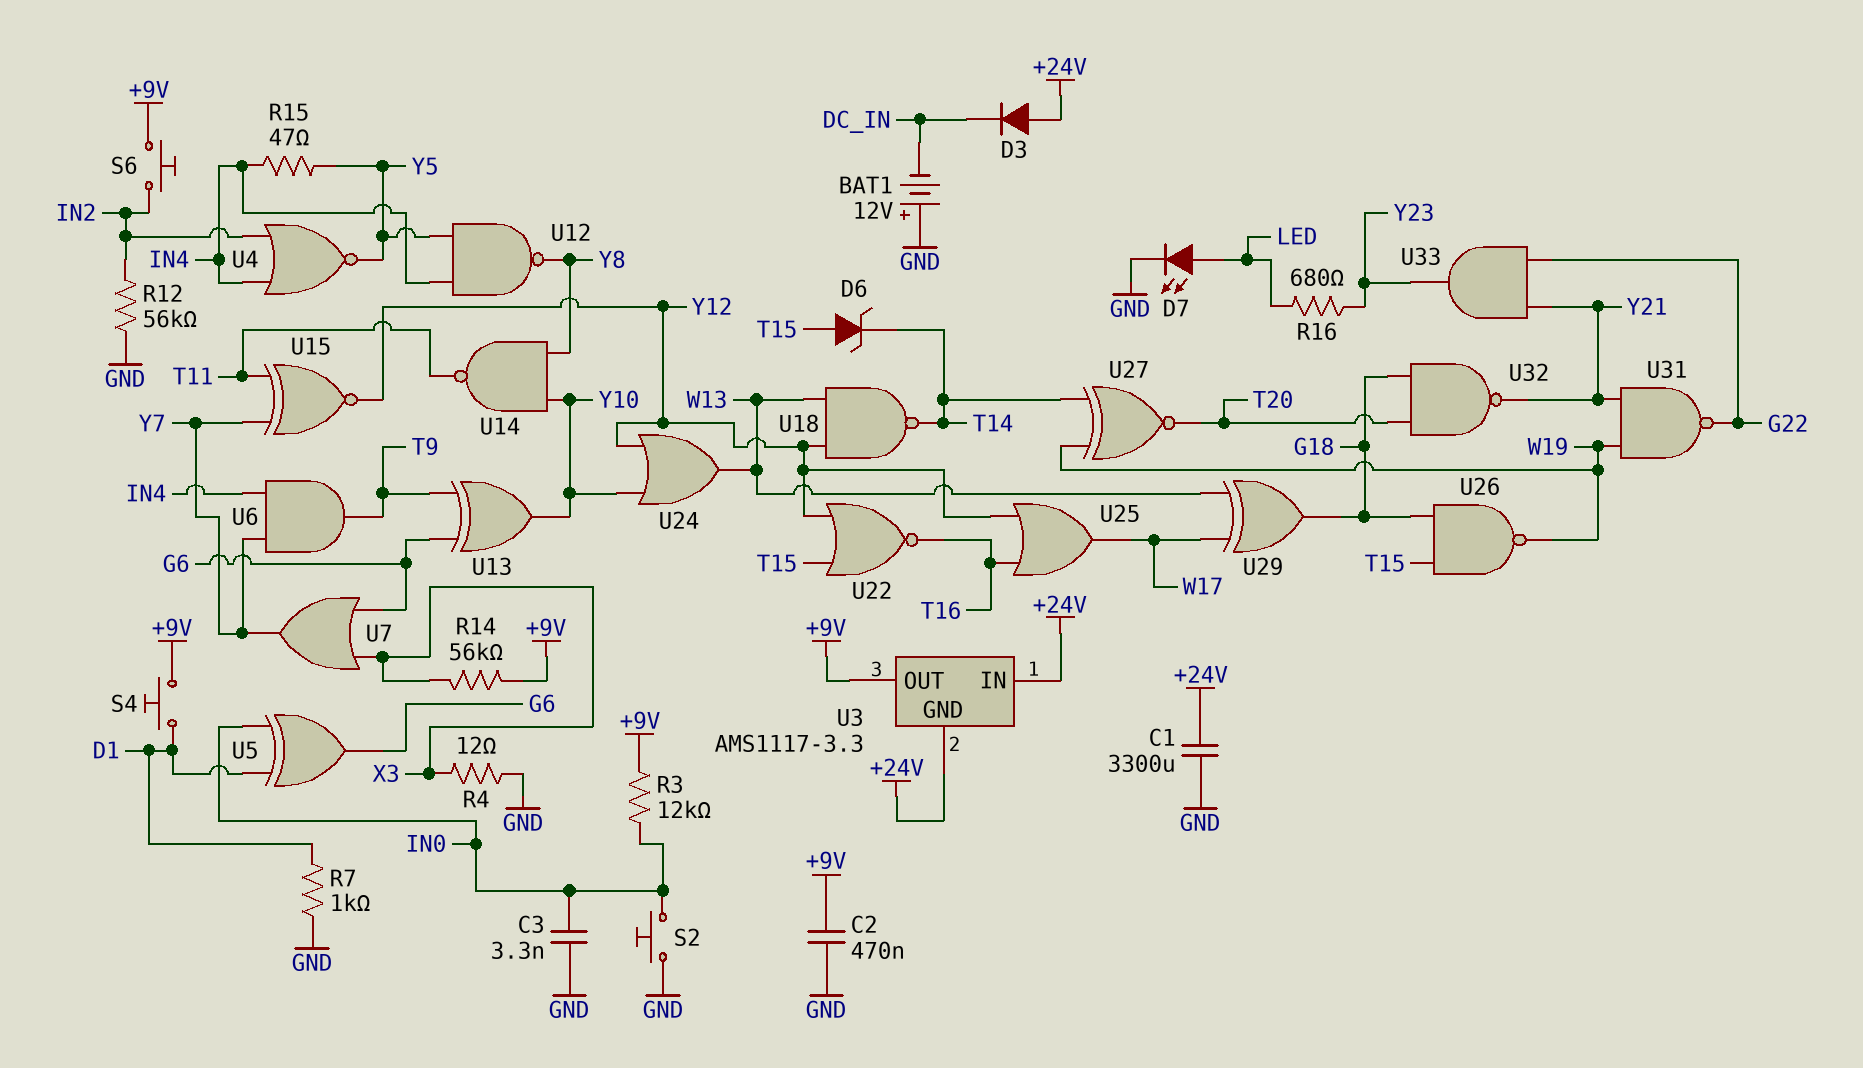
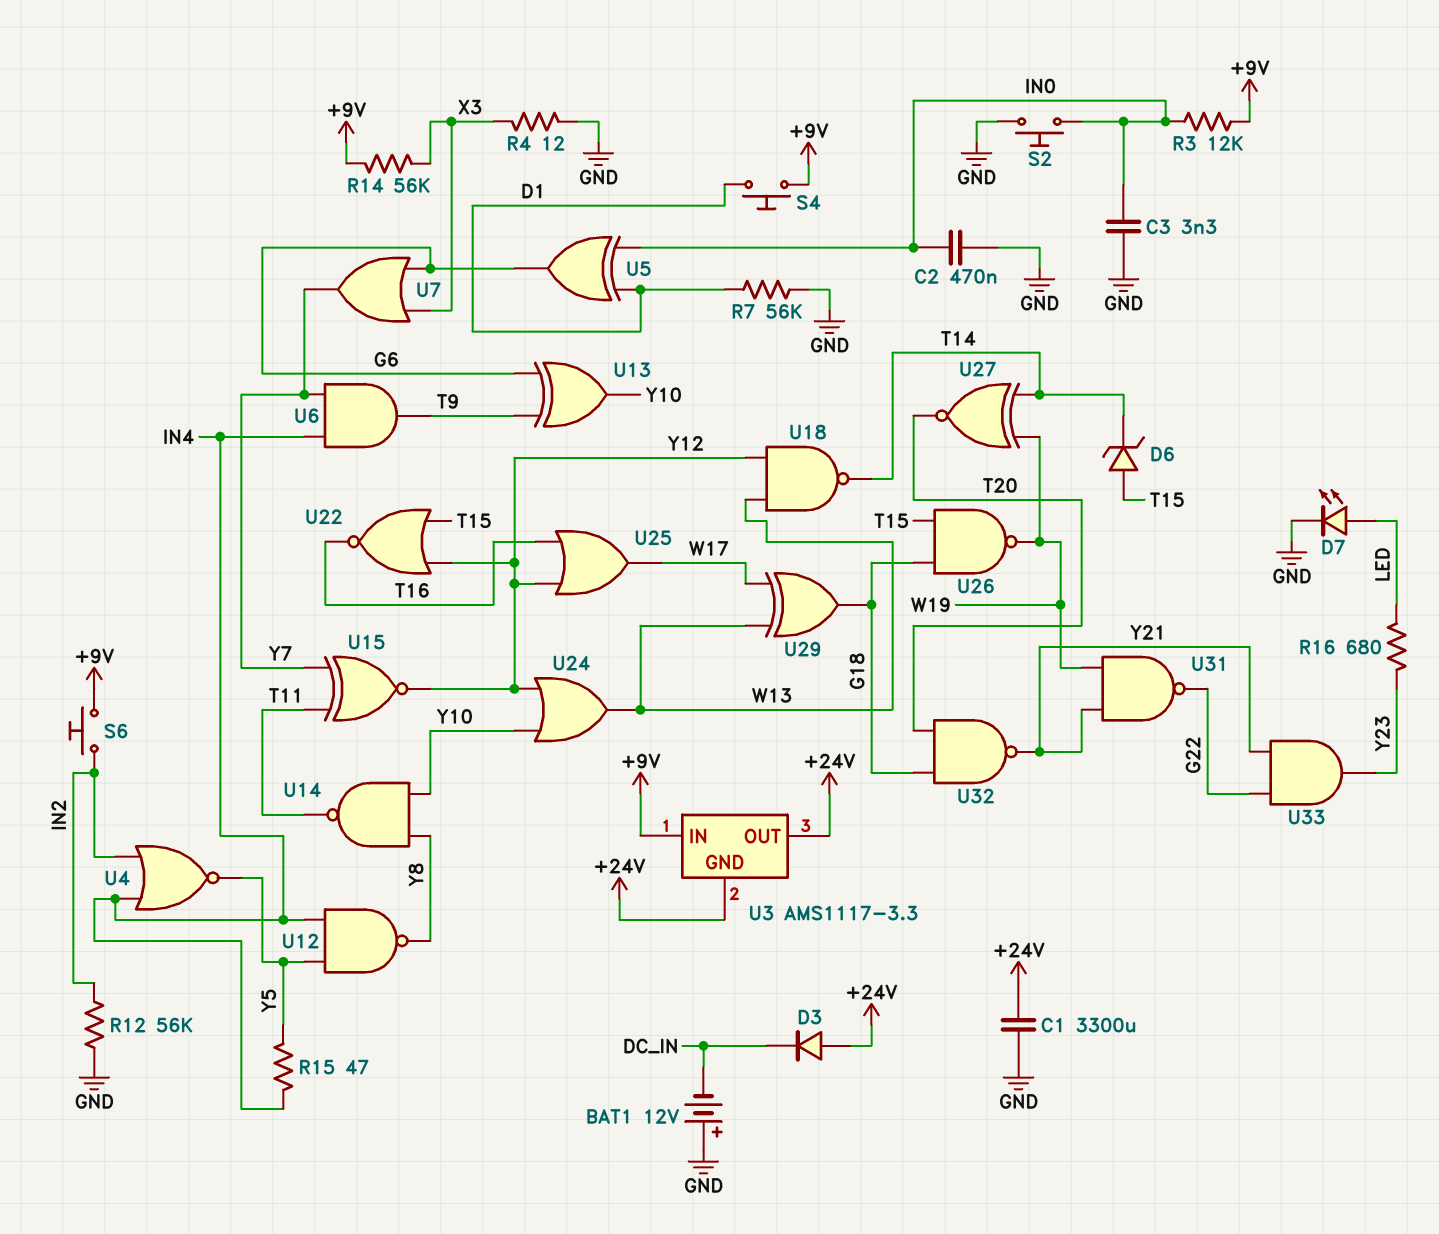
C2: 470nF (+9V, GND) -> 470nF (GND, IN0)
R7: 1k (D1, GND) -> 56k (D1, GND)
U3 pin IN: +24V -> +9V
U3 pin OUT: +9V -> +24V

